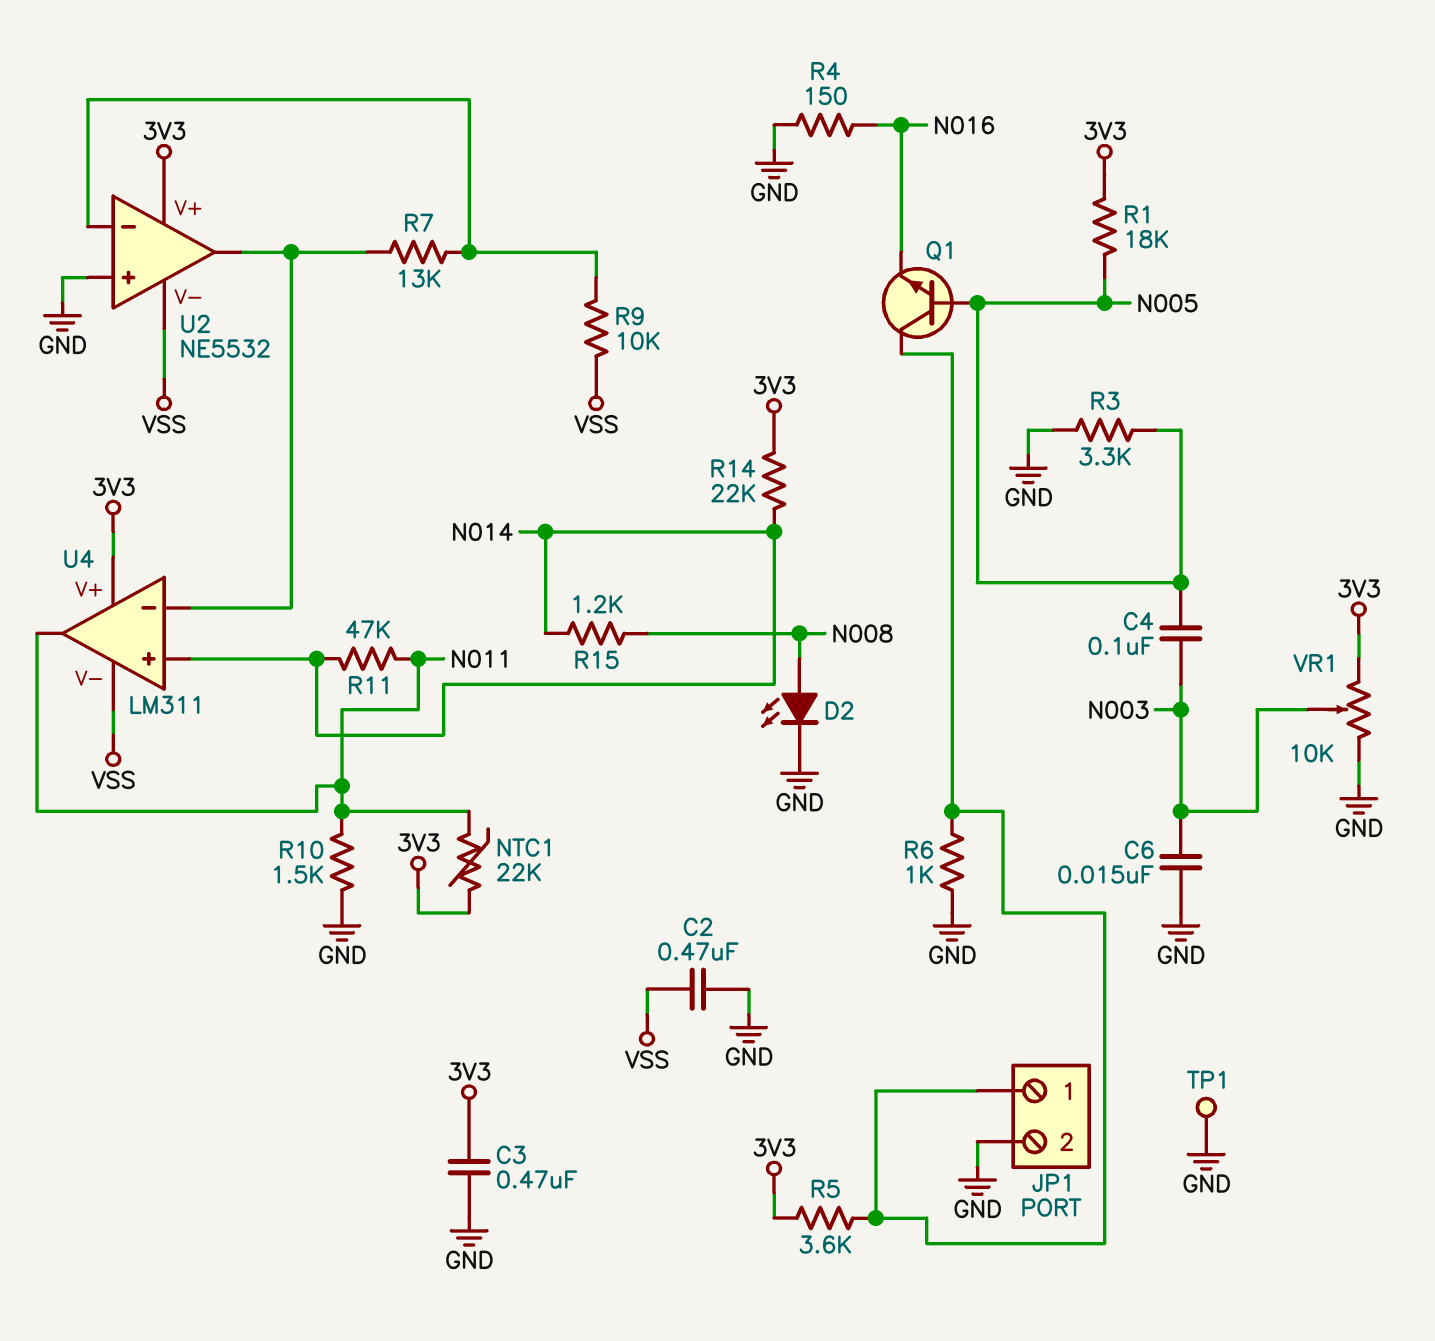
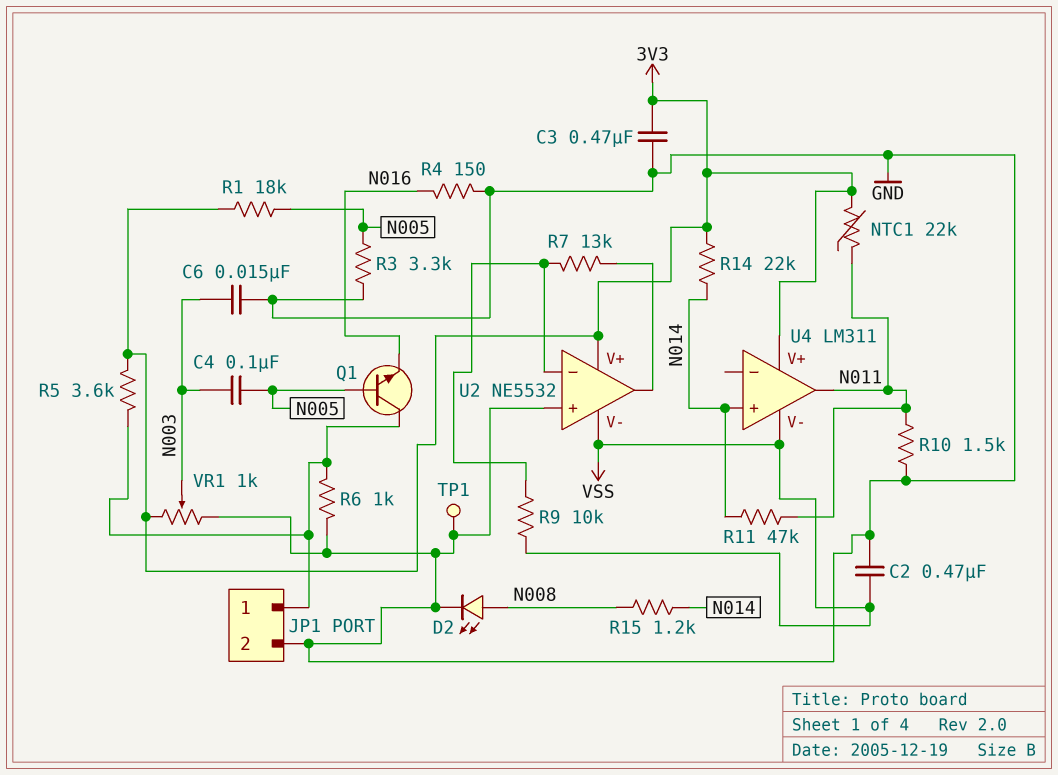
U4 pin in-: U2/out -> none
VR1: 10k (3V3, GND, wiper N003) -> 1k (3V3, GND, wiper N003)

